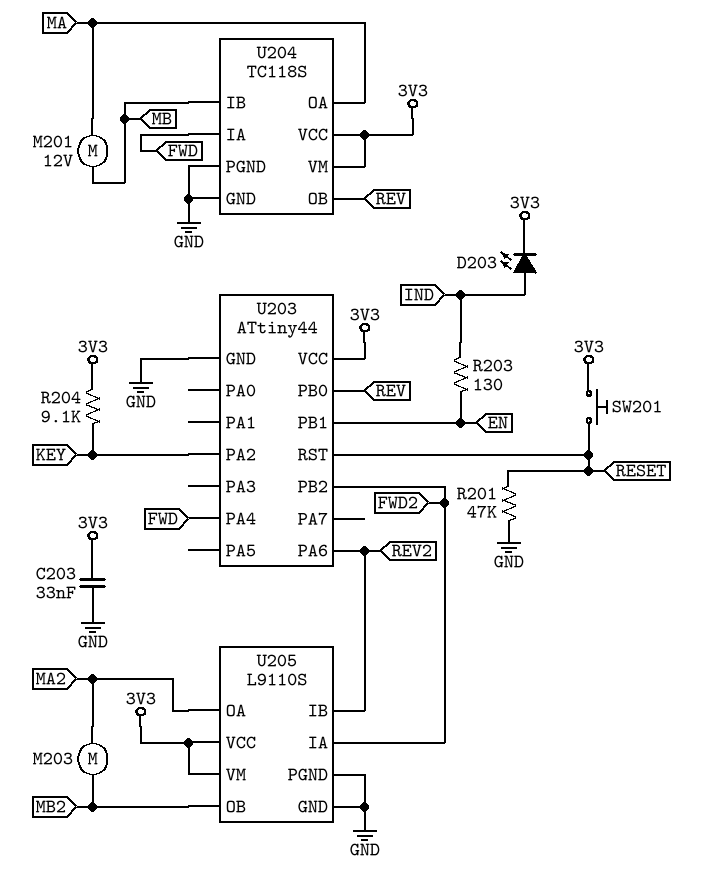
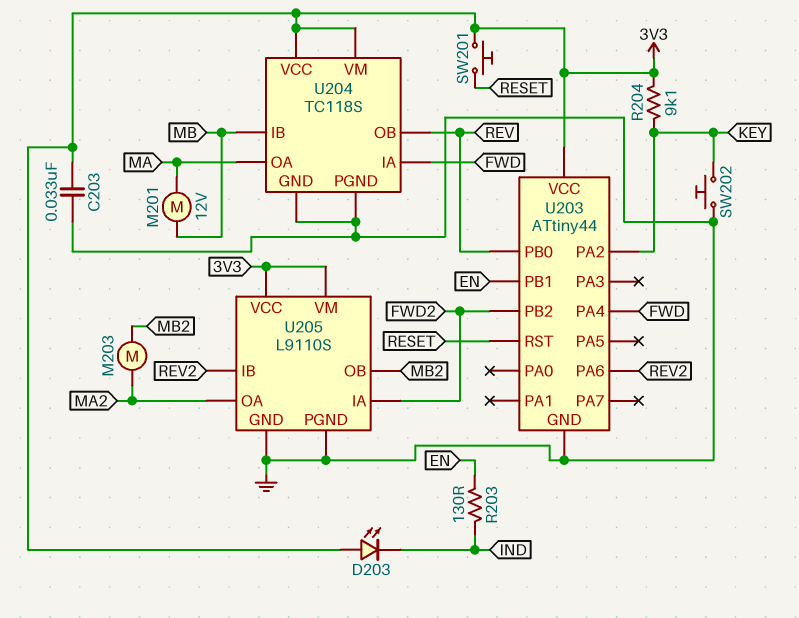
D203: LED (A IND, K 3V3) -> LED (A 3V3, K IND)
R201: 47k (GND, RESET) -> none
SW202: none -> button (GND, KEY)

